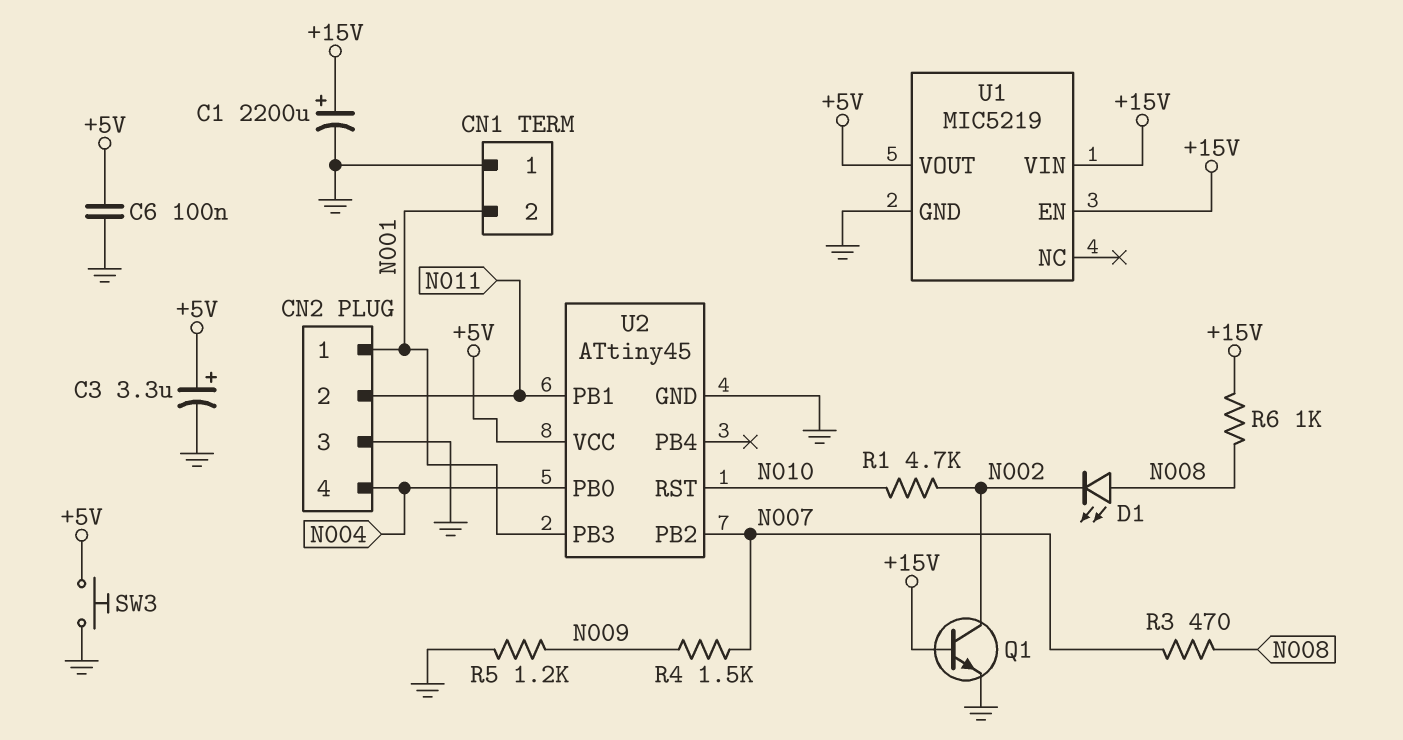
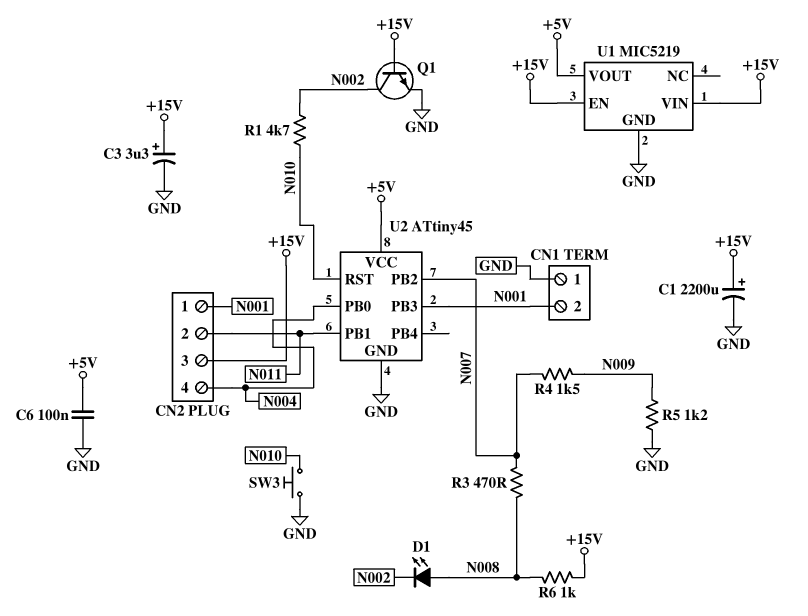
C3: 3.3uF (plus +5V, minus GND) -> 3.3uF (plus +15V, minus GND)
CN2 pin 3: GND -> +15V
SW3: button (+5V, GND) -> button (GND, N010)

